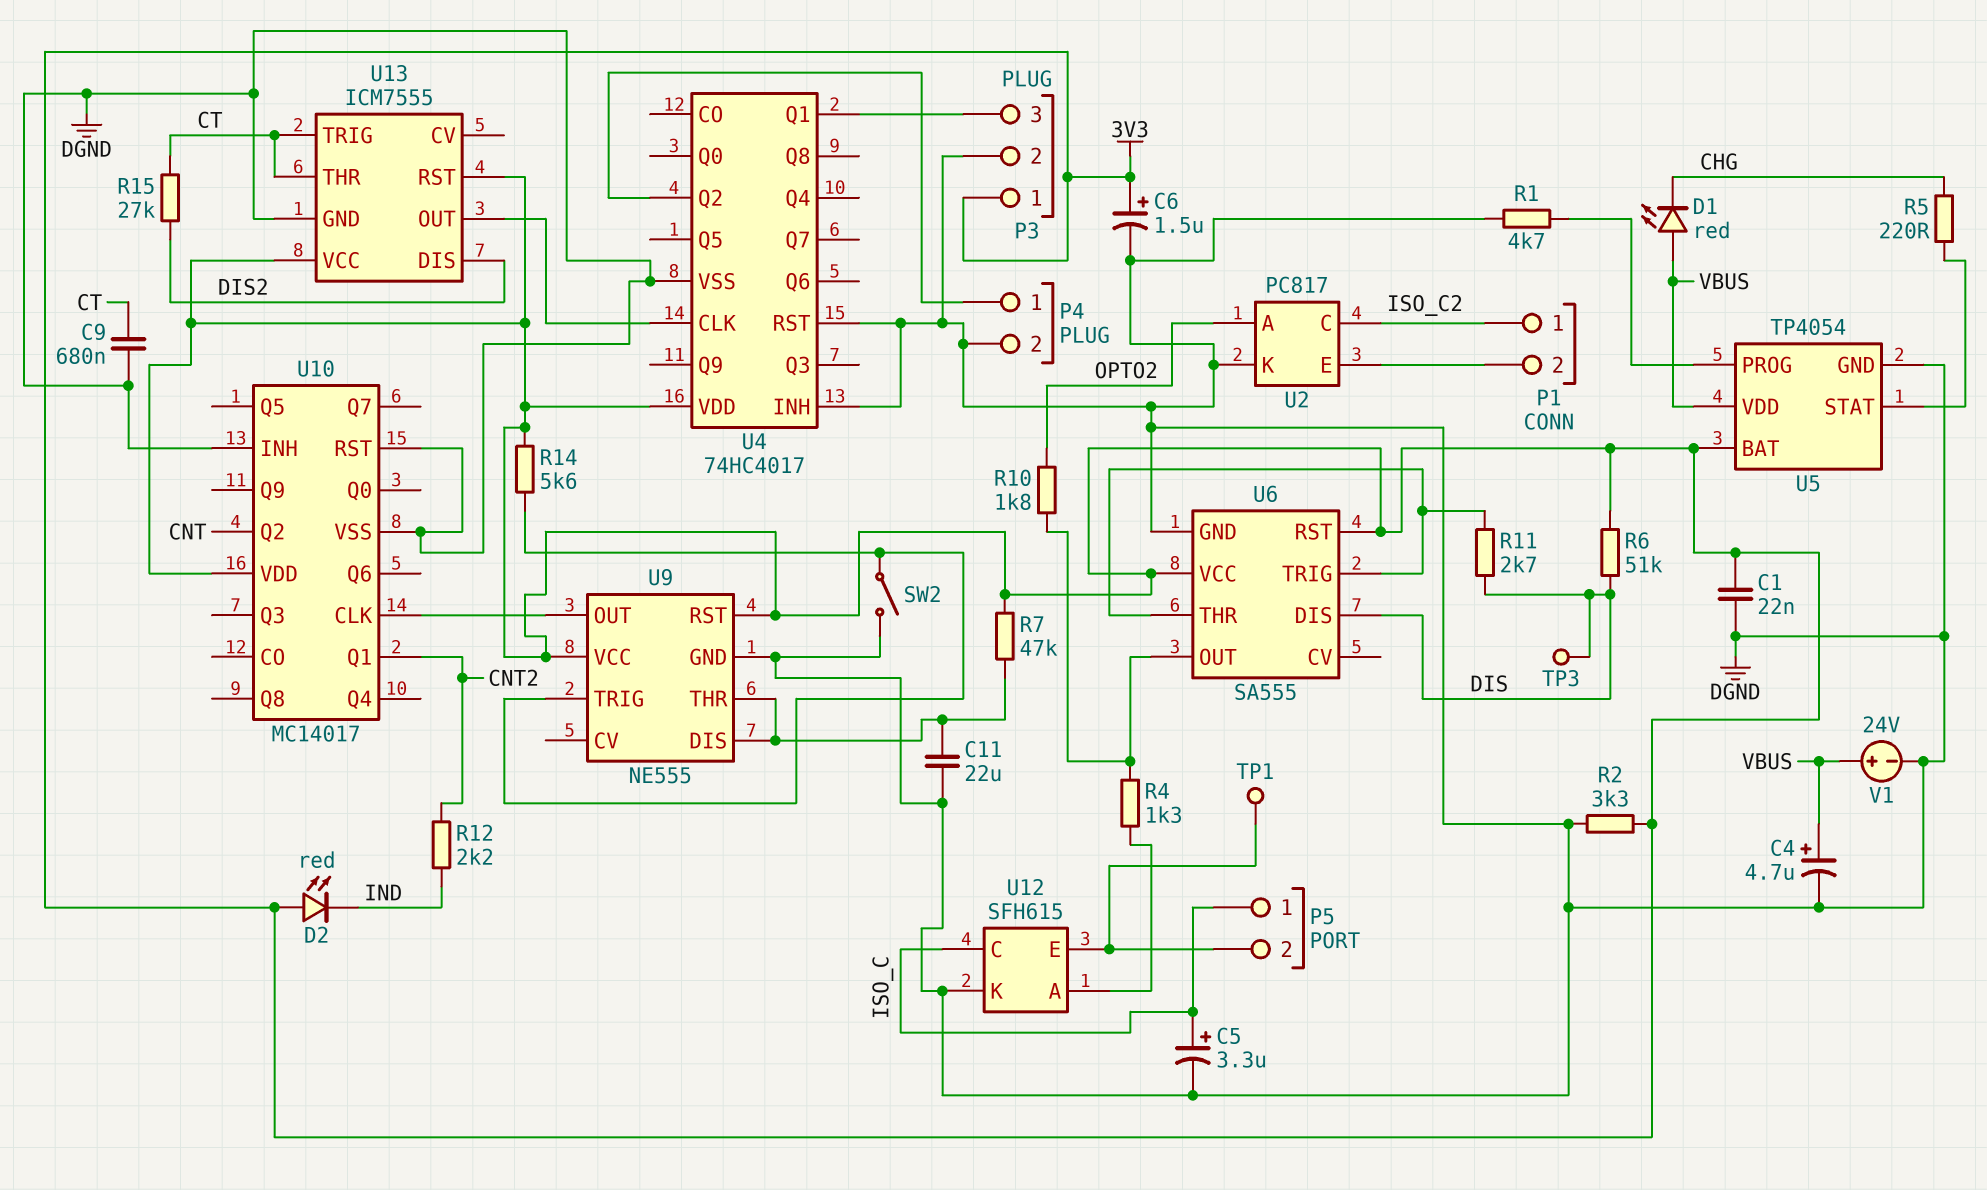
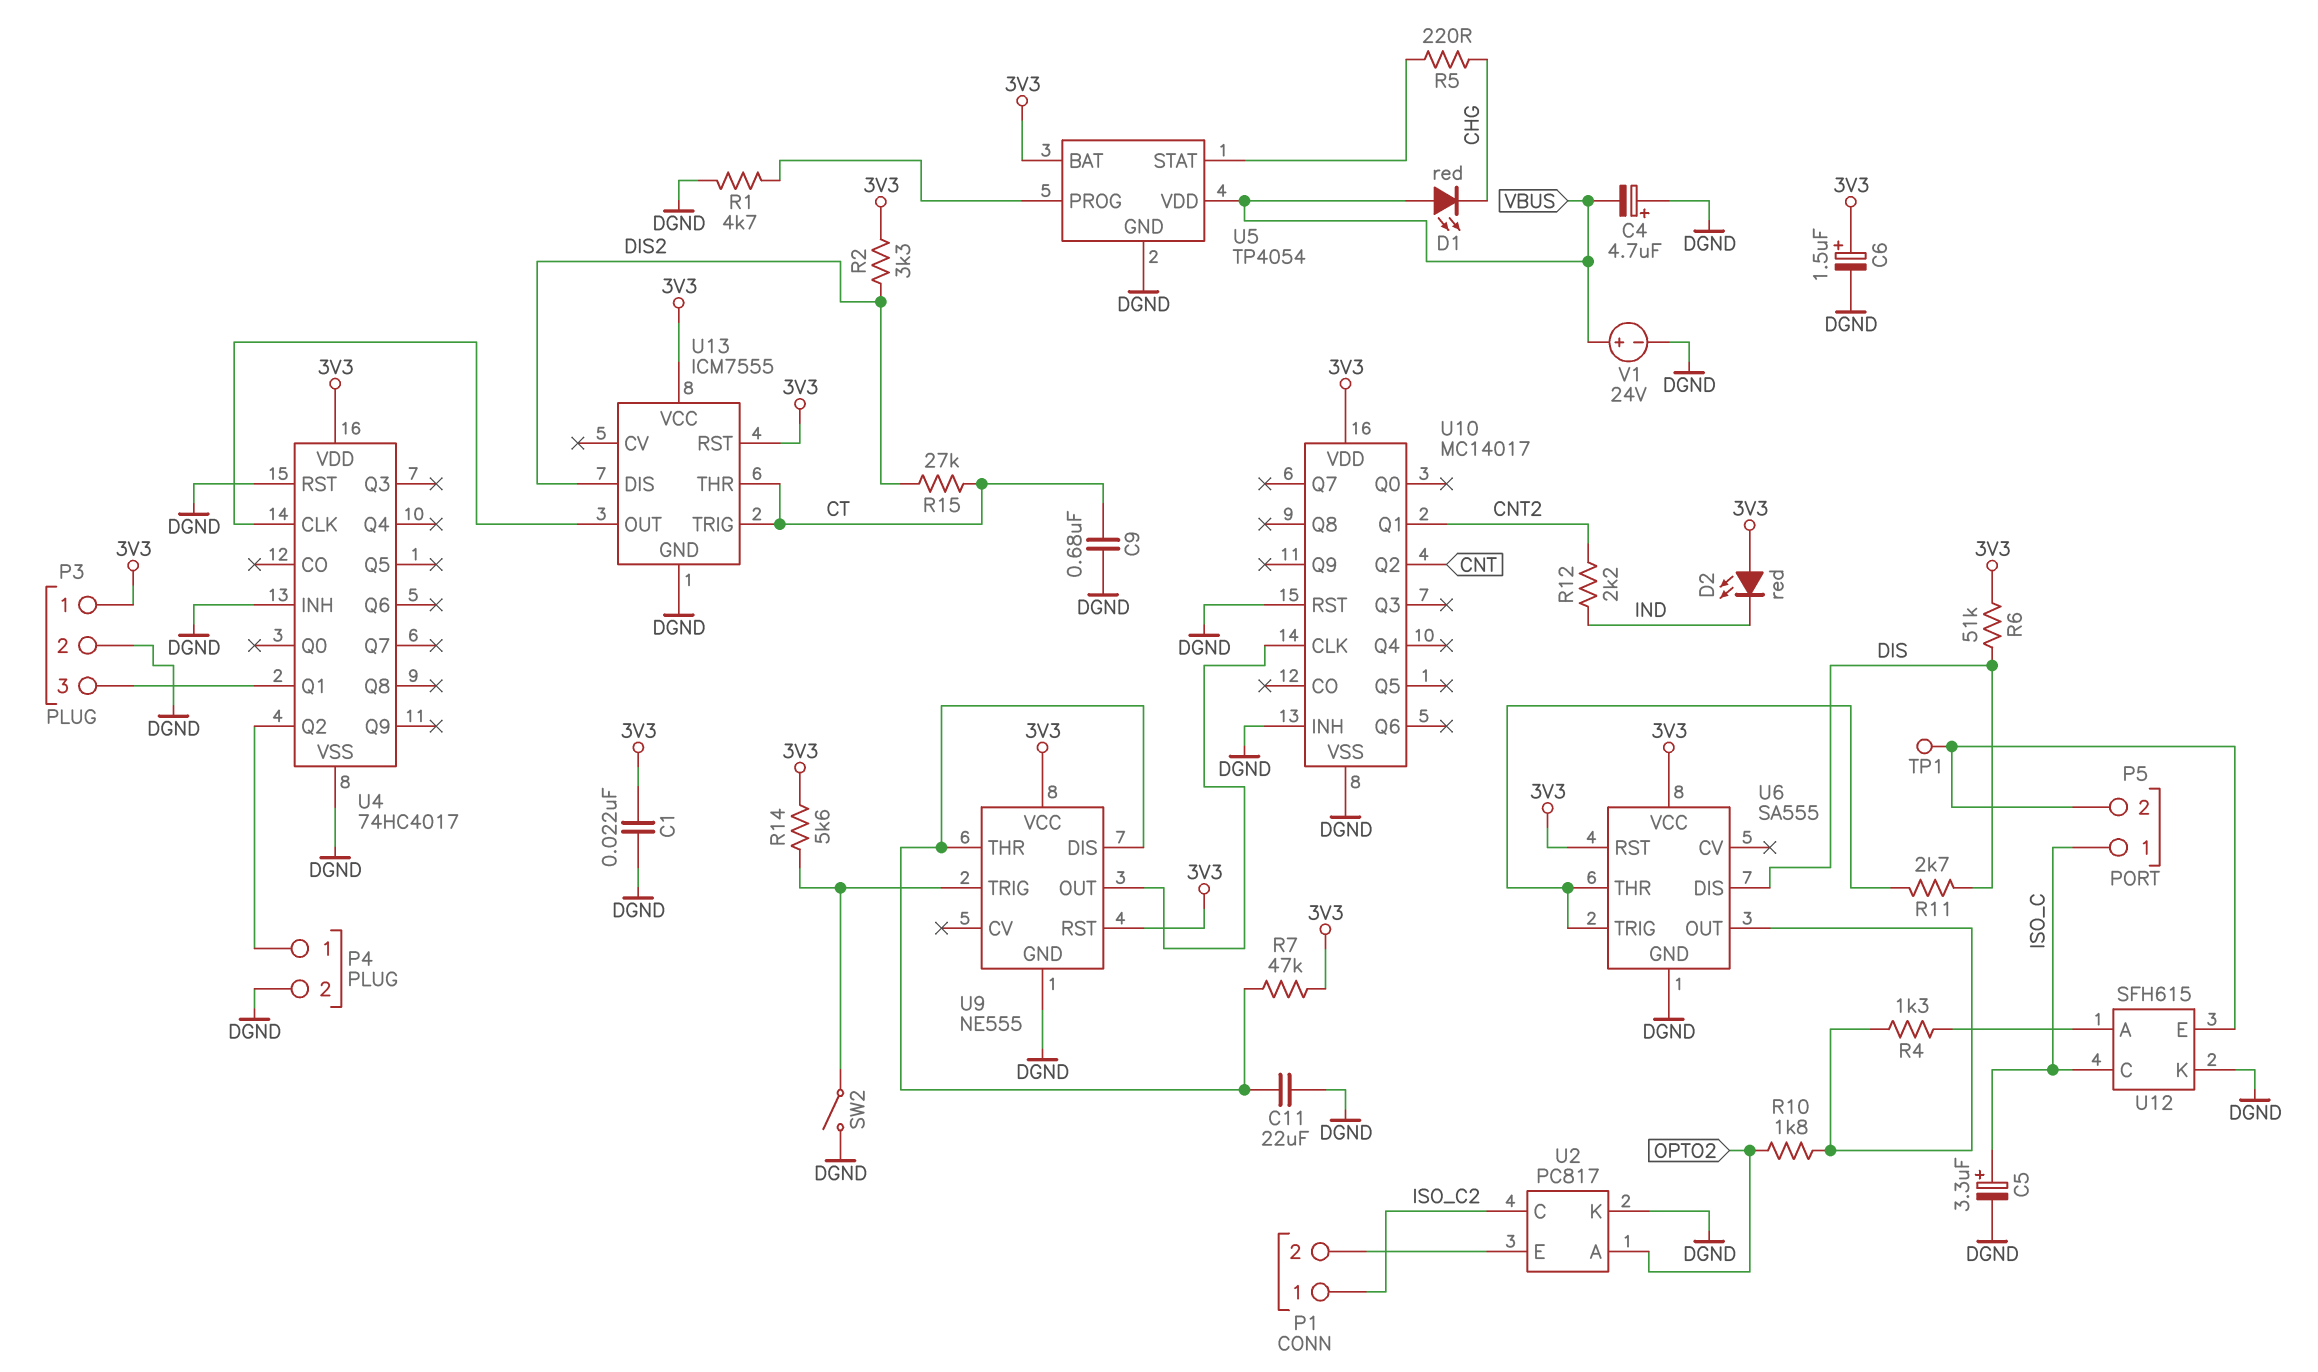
C4: 4.7uF (plus VBUS, minus DGND) -> 4.7uF (plus DGND, minus VBUS)
R2: 3.3k (3V3, DGND) -> 3.3k (3V3, DIS2)
TP3: test point (DIS) -> none

